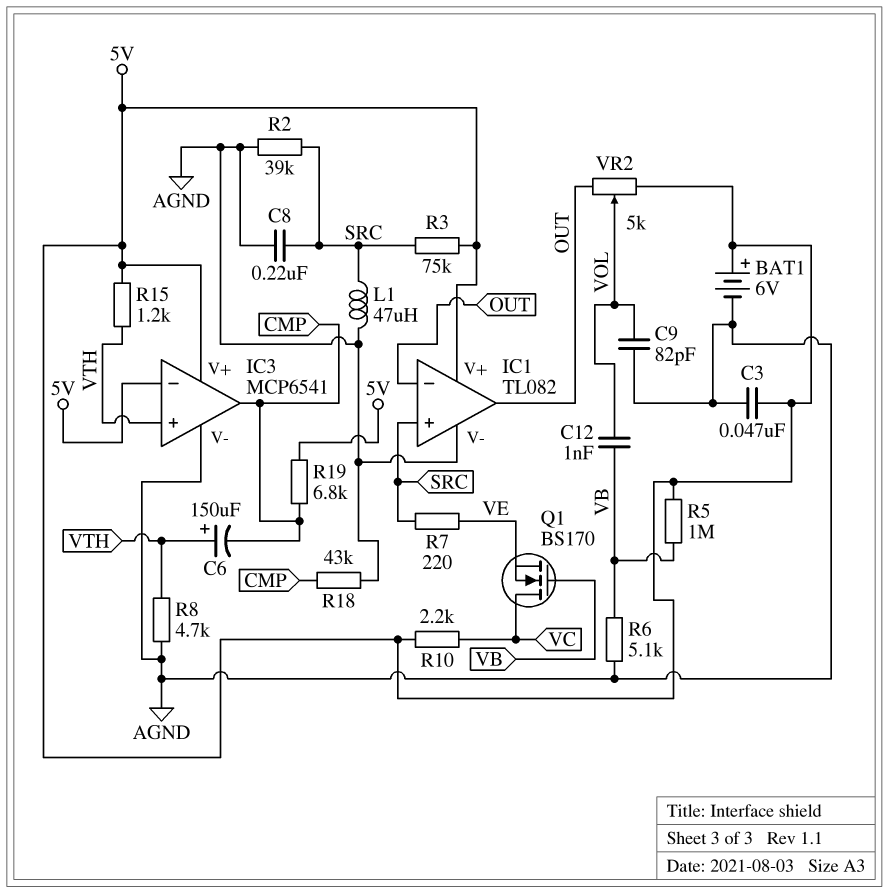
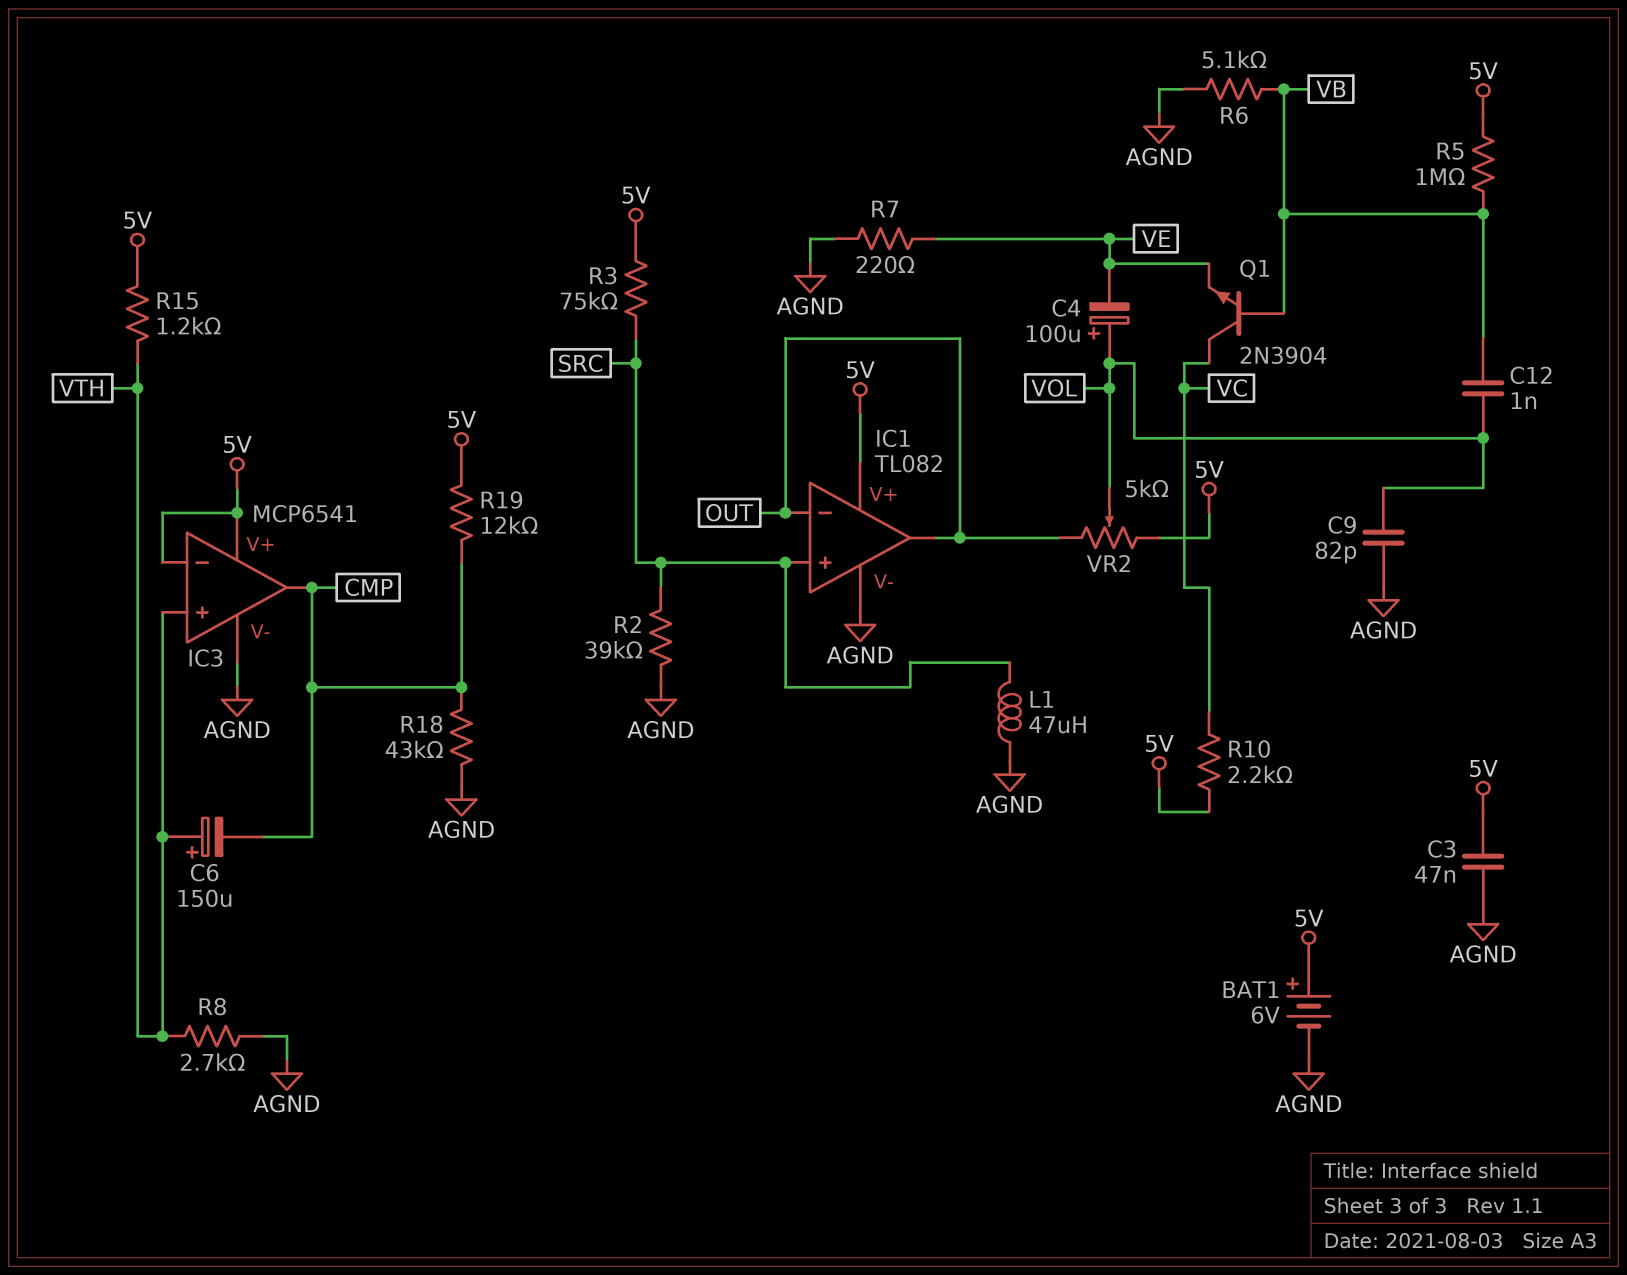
C4: none -> 100uF (plus VOL, minus VE)
C8: 220nF (AGND, SRC) -> none
Q1: NMOS BS170 (G VB, D VC, S VE) -> NPN 2N3904 (B VB, C VC, E VE)
R7: 220 (SRC, VE) -> 220 (AGND, VE)
R8: 4.7k (AGND, VTH) -> 2.7k (AGND, VTH)
R19: 6.8k (5V, CMP) -> 12k (5V, CMP)

